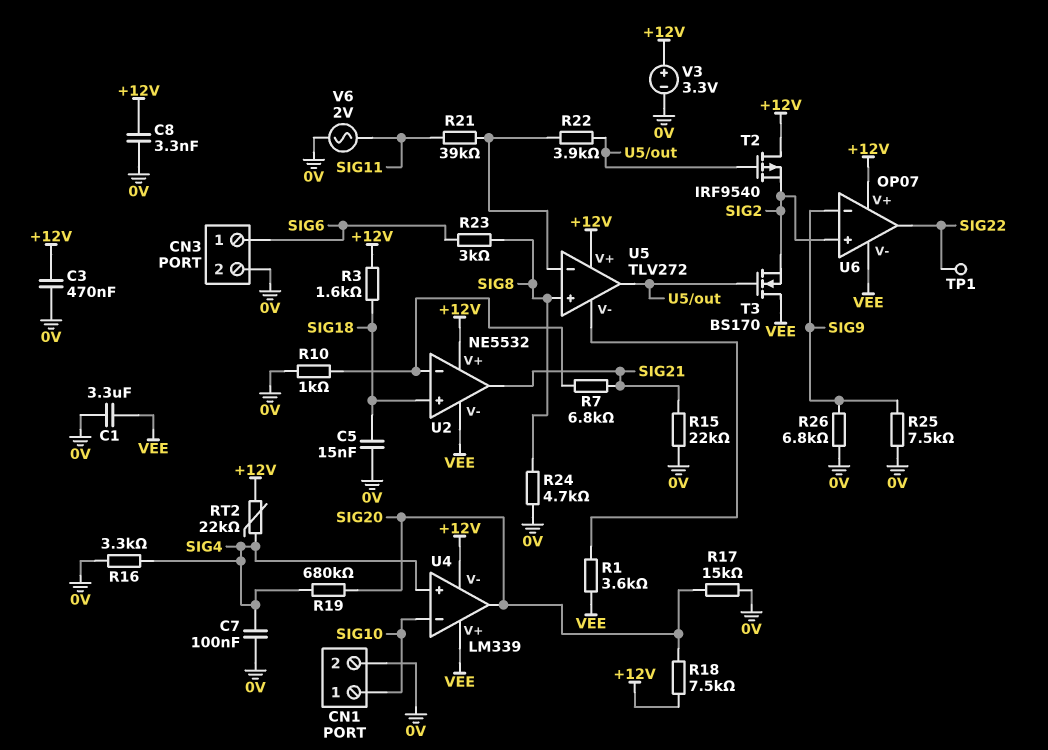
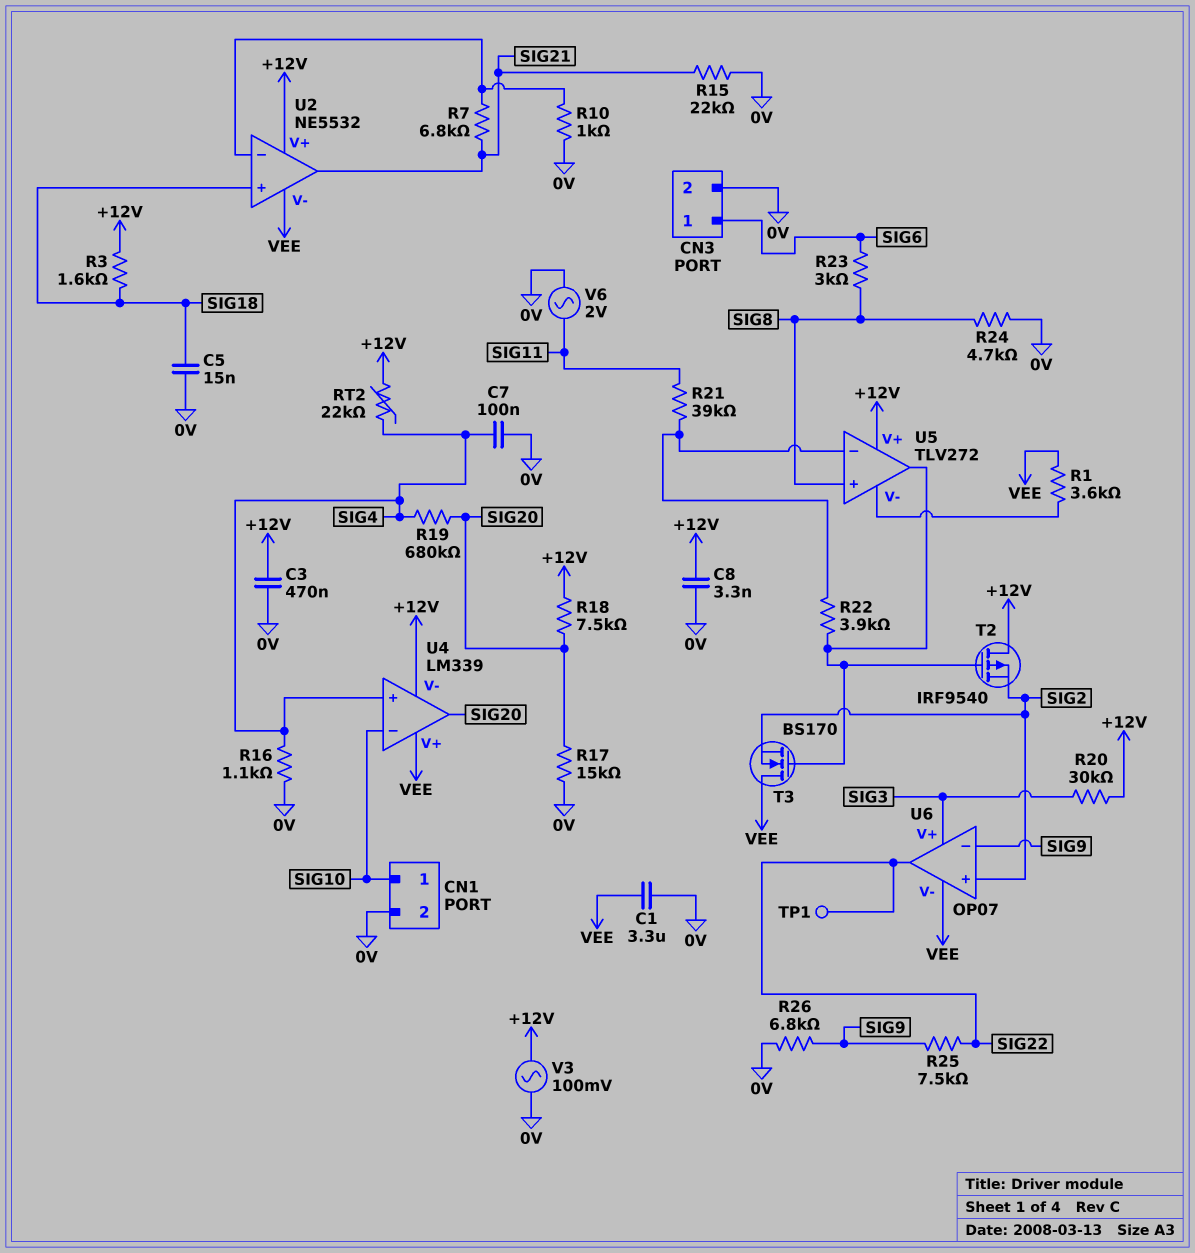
R16: 3.3k (0V, SIG4) -> 1.1k (0V, SIG4)
R20: none -> 30k (+12V, SIG3)
R25: 7.5k (0V, SIG9) -> 7.5k (SIG9, SIG22)
U6 pin V+: +12V -> SIG3
V3: 3.3V (plus +12V, minus 0V) -> AC 100mV (+12V, 0V)

